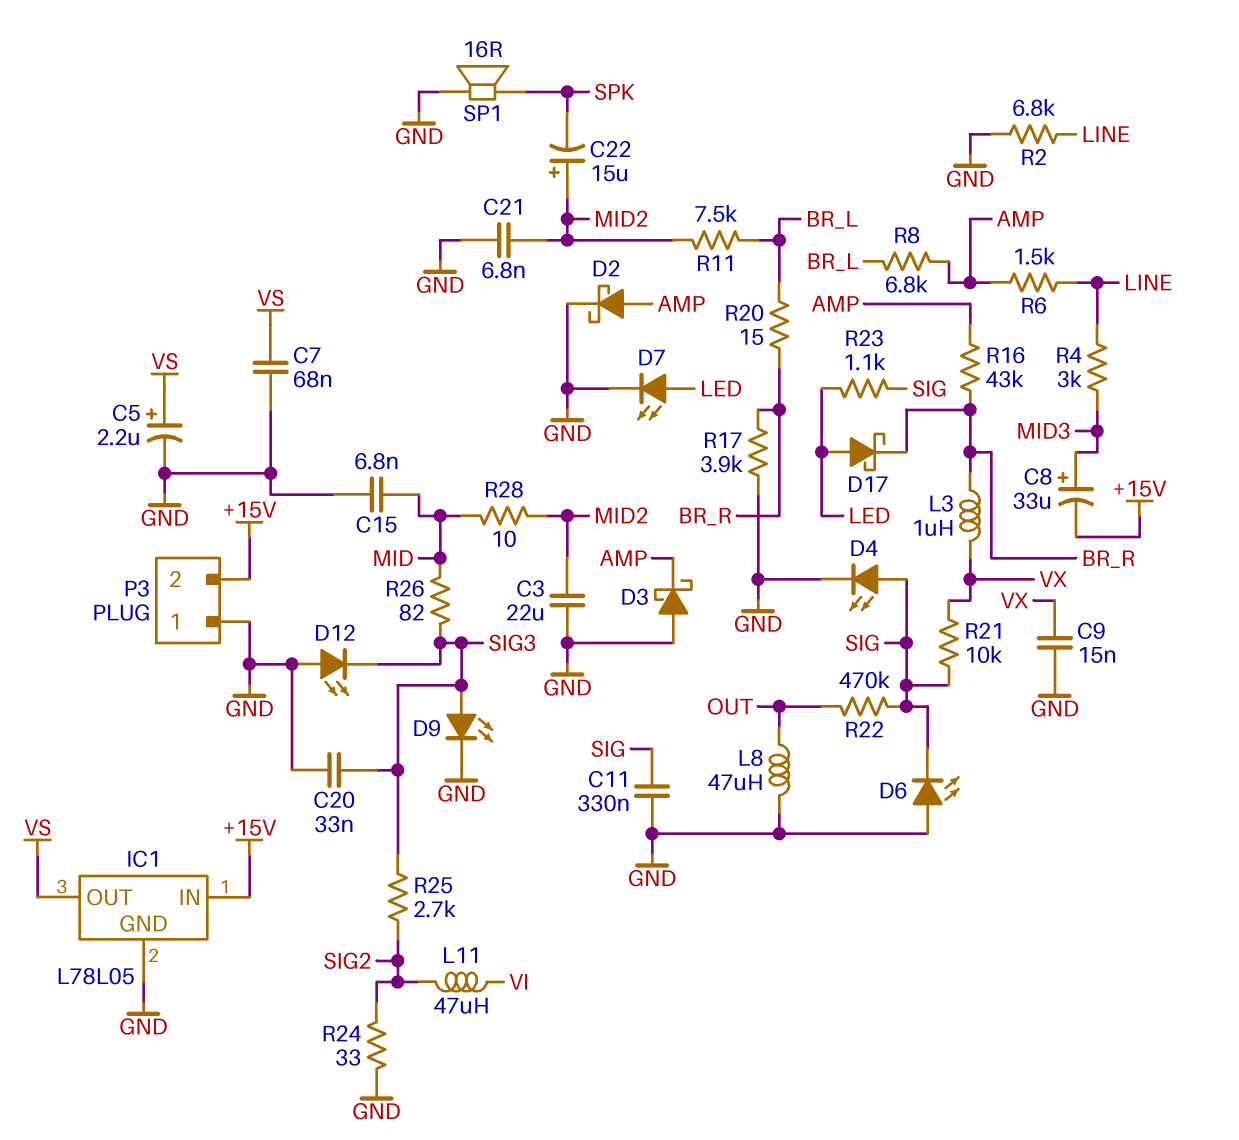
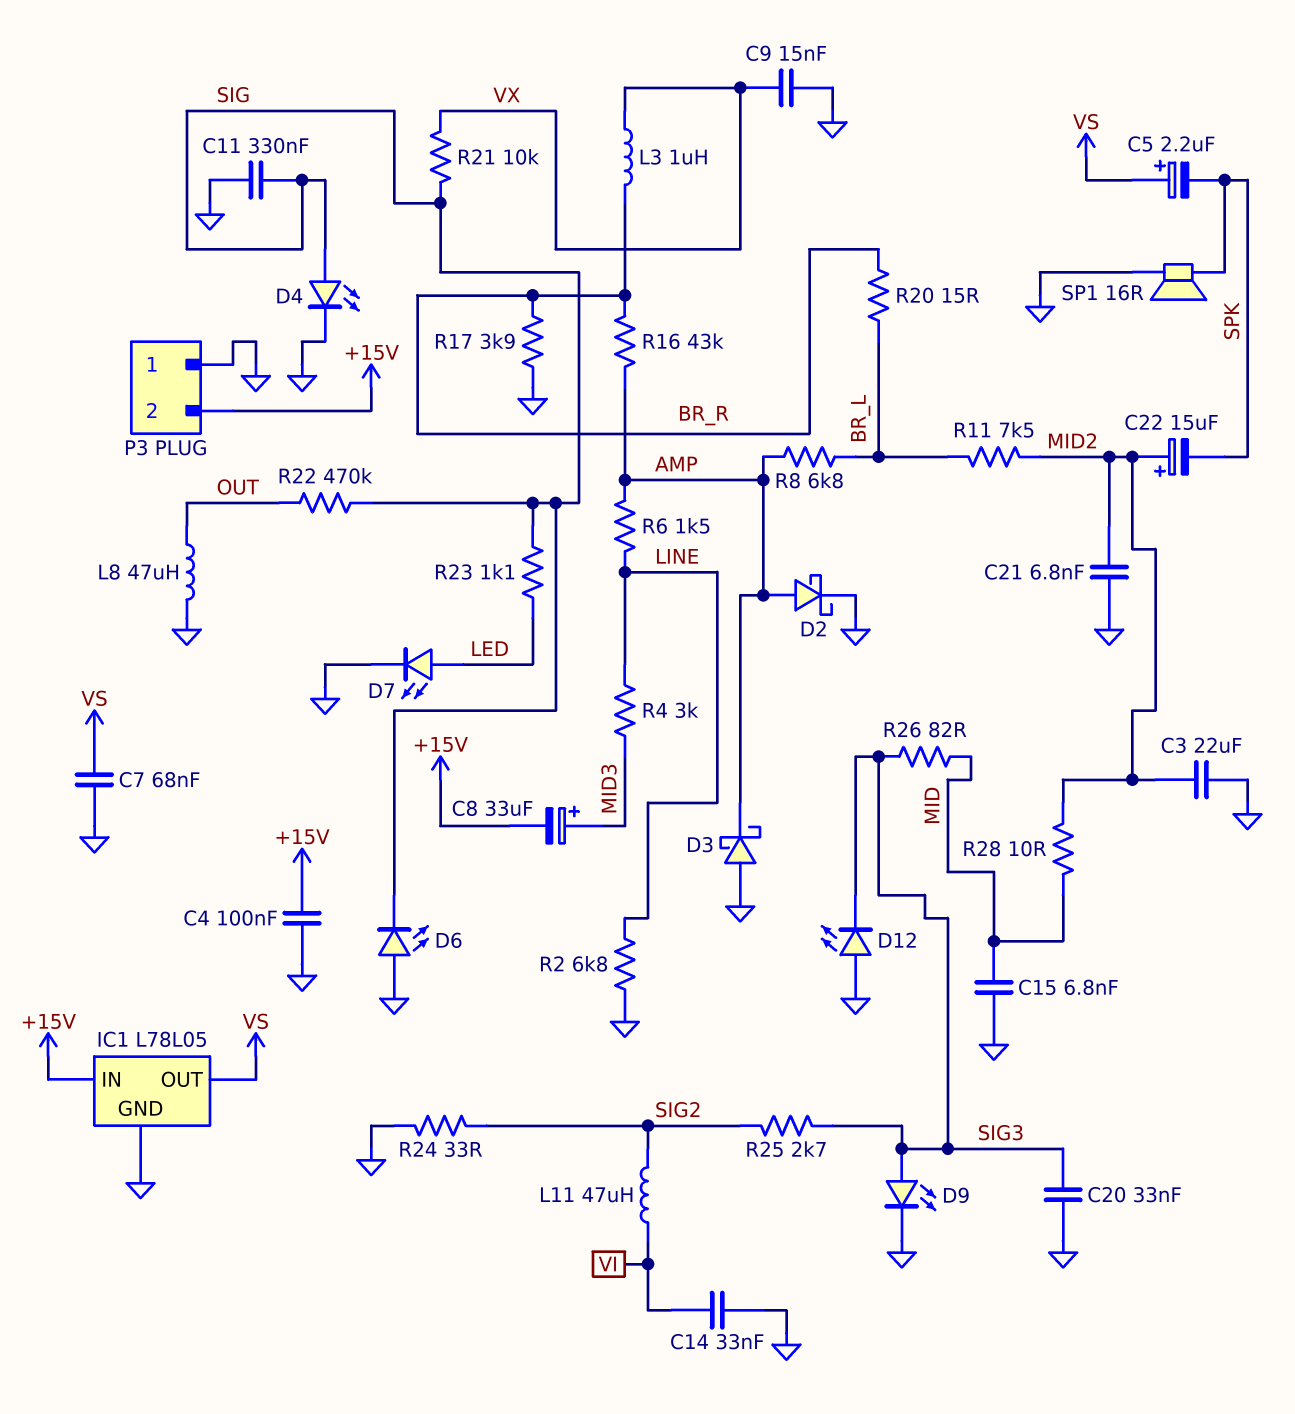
C4: none -> 100nF (+15V, GND)
C5: 2.2uF (plus VS, minus GND) -> 2.2uF (plus VS, minus SPK)
C14: none -> 33nF (GND, VI)
D17: schottky (A LED, K BR_R) -> none

